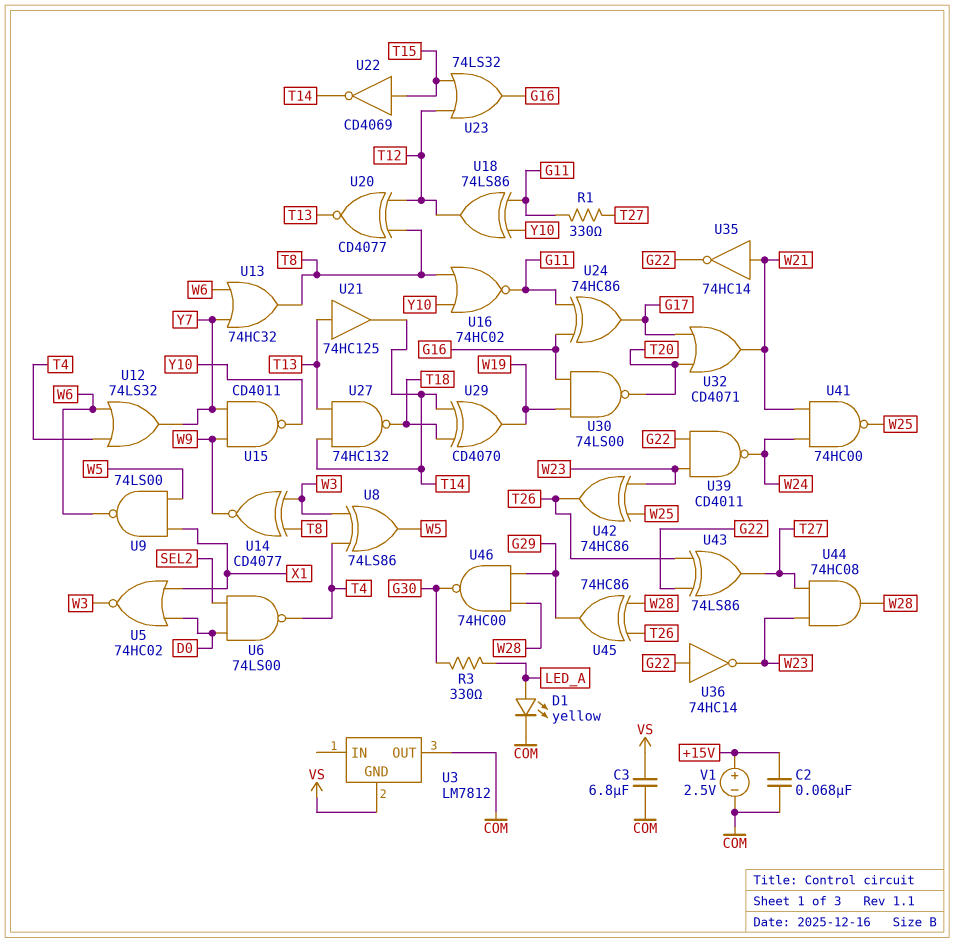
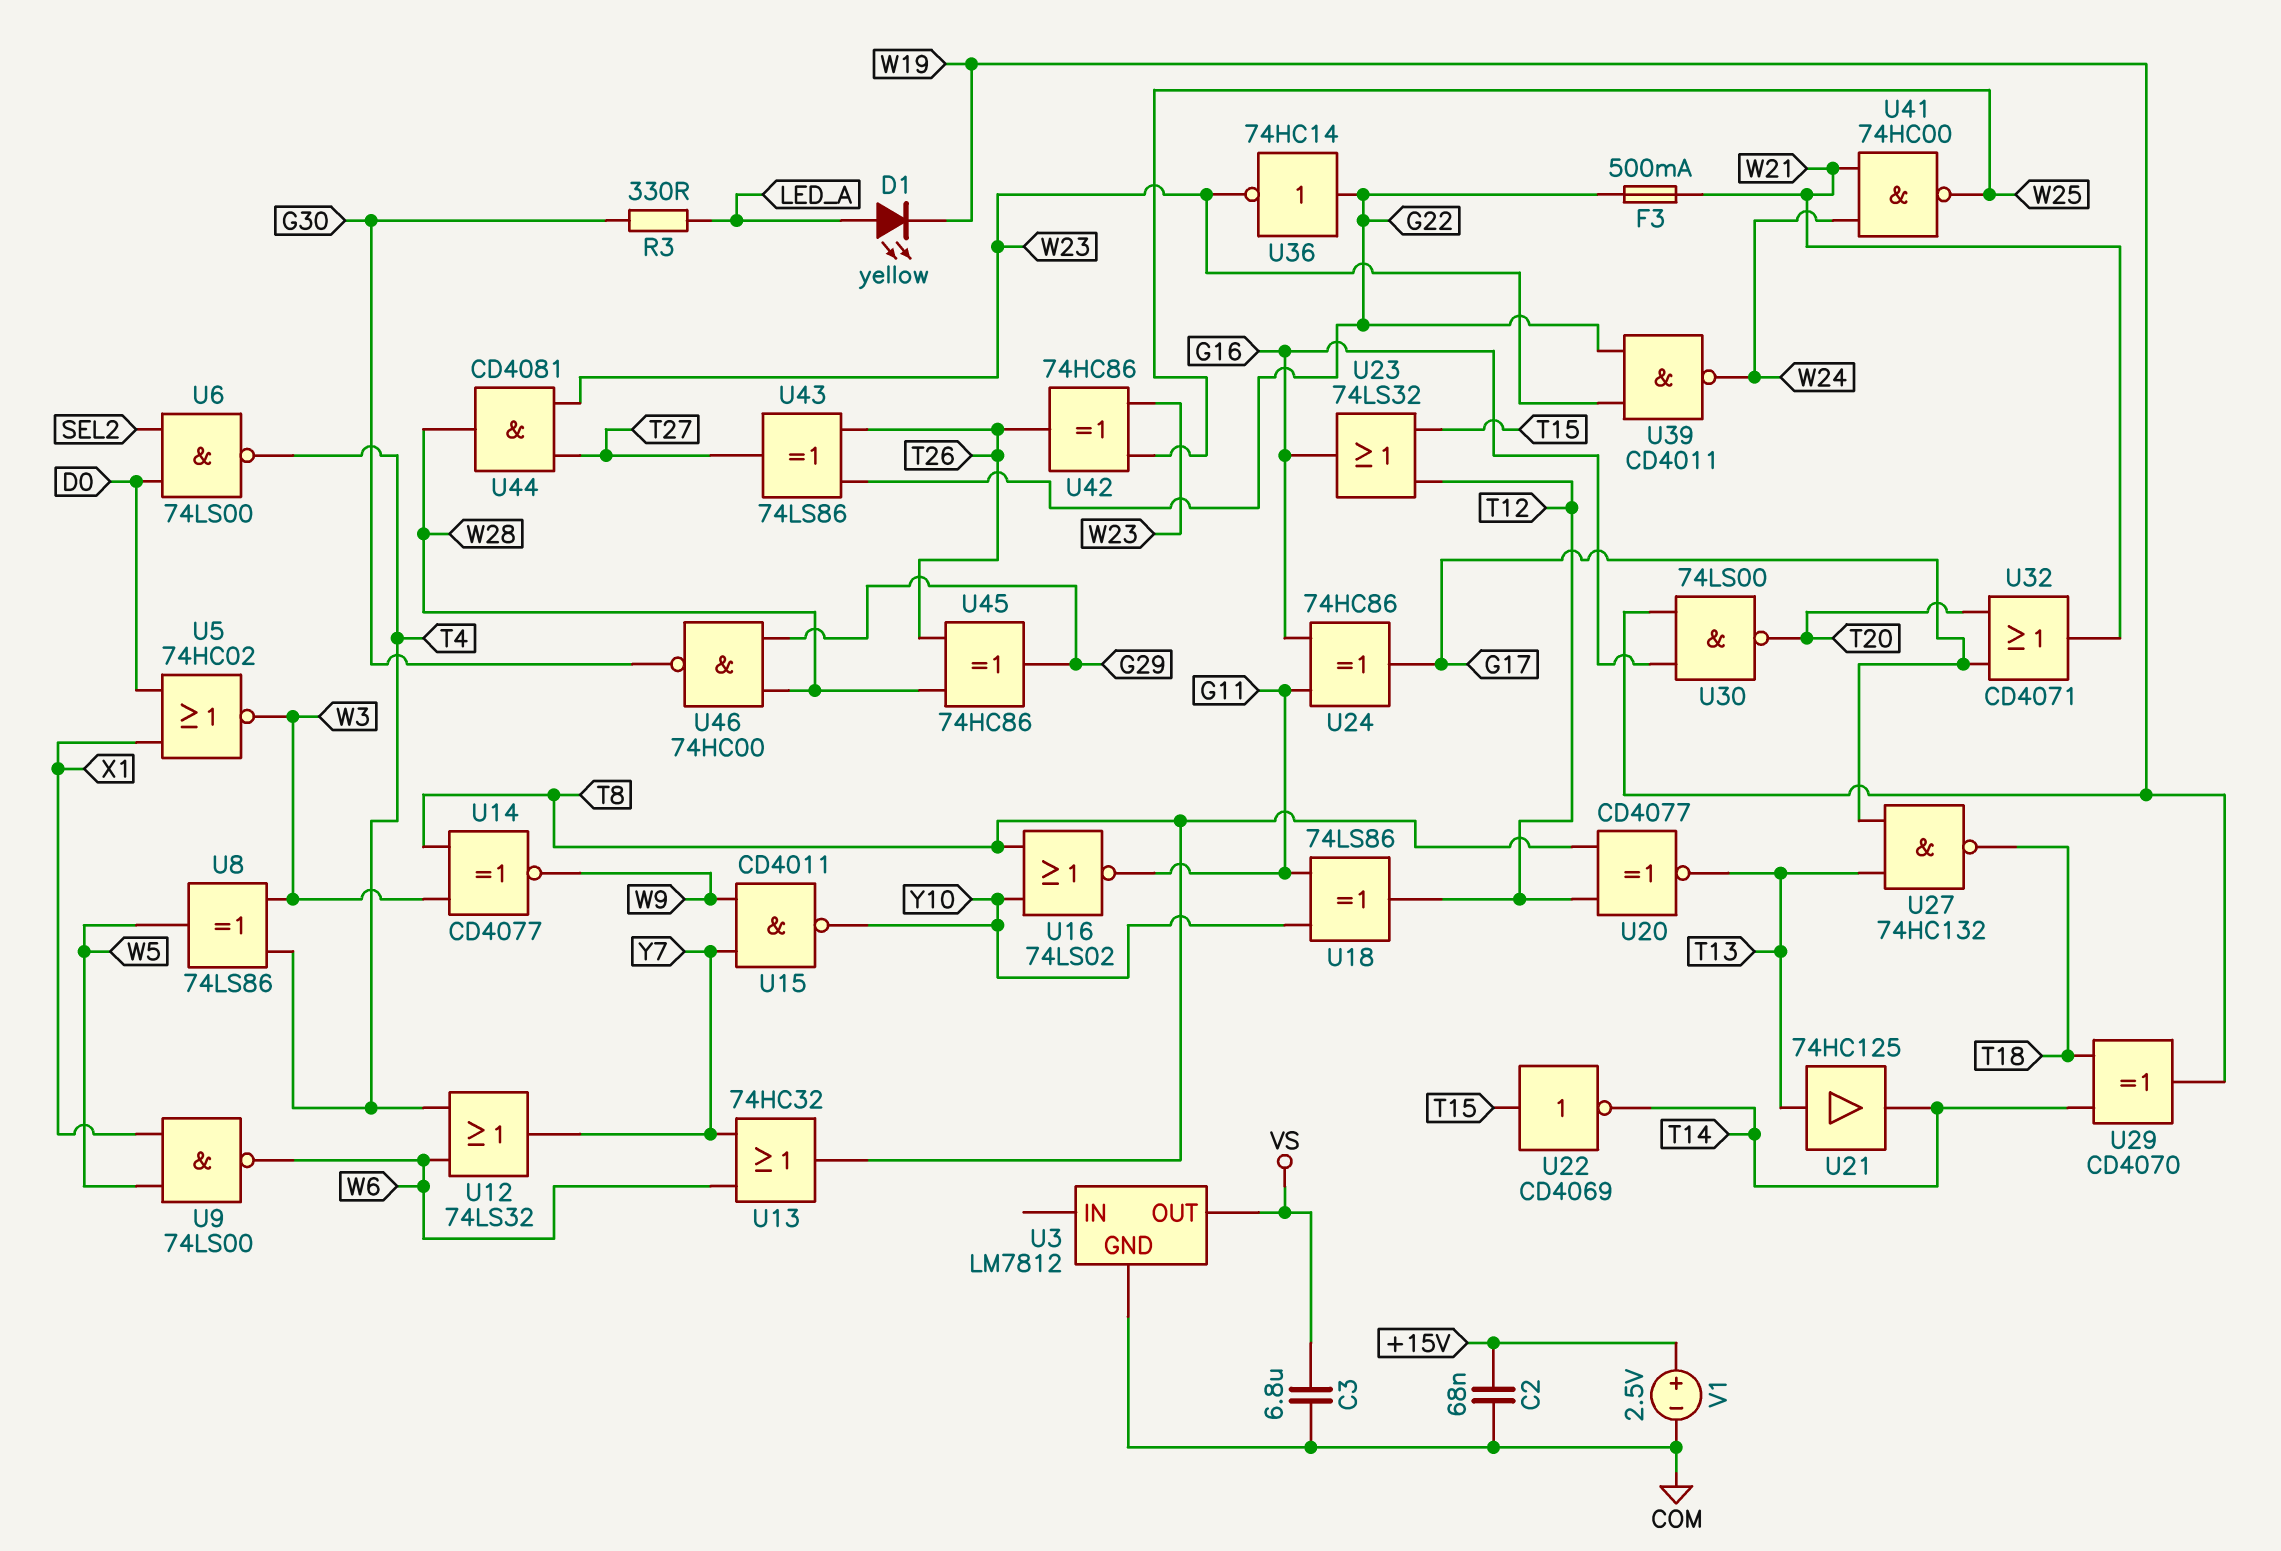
D1: LED yellow (A LED_A, K COM) -> LED yellow (A LED_A, K W19)
F3: none -> 500mA (G22, W21)
R1: 330 (G11, T27) -> none
U3 pin GND: VS -> COM
U3 pin OUT: COM -> VS
U16: NOR 74HC02 (in T8, in Y10, out G11) -> NOR 74LS02 (in T8, in Y10, out G11)
U27: NAND 74HC132 (in T13, in T14, out T18) -> NAND 74HC132 (in G17, in T13, out T18)
U35: NOT 74HC14 (in W21, out G22) -> none
U44: AND 74HC08 (in T27, in W23, out W28) -> AND CD4081 (in T27, in W23, out W28)

